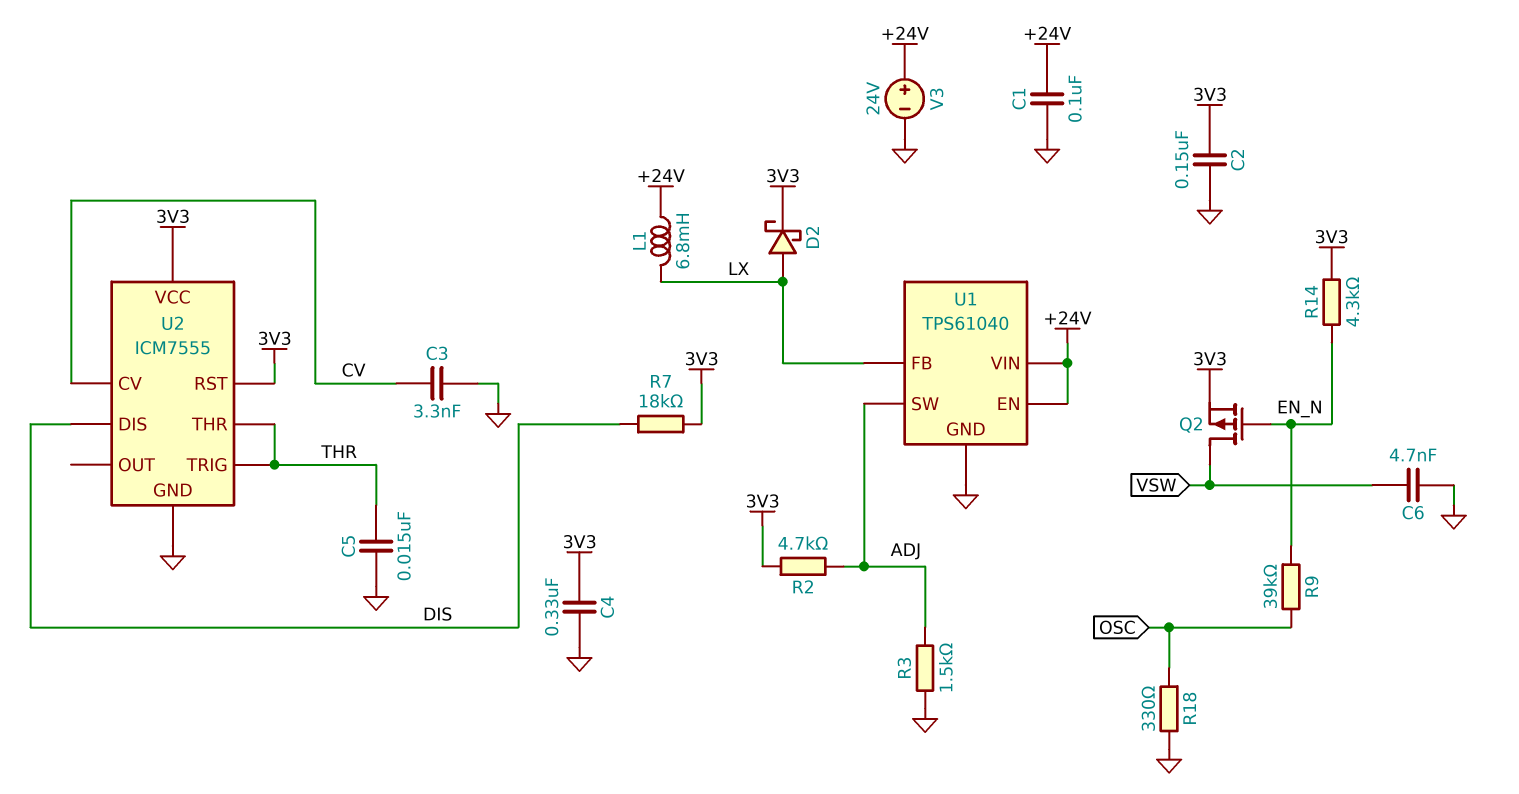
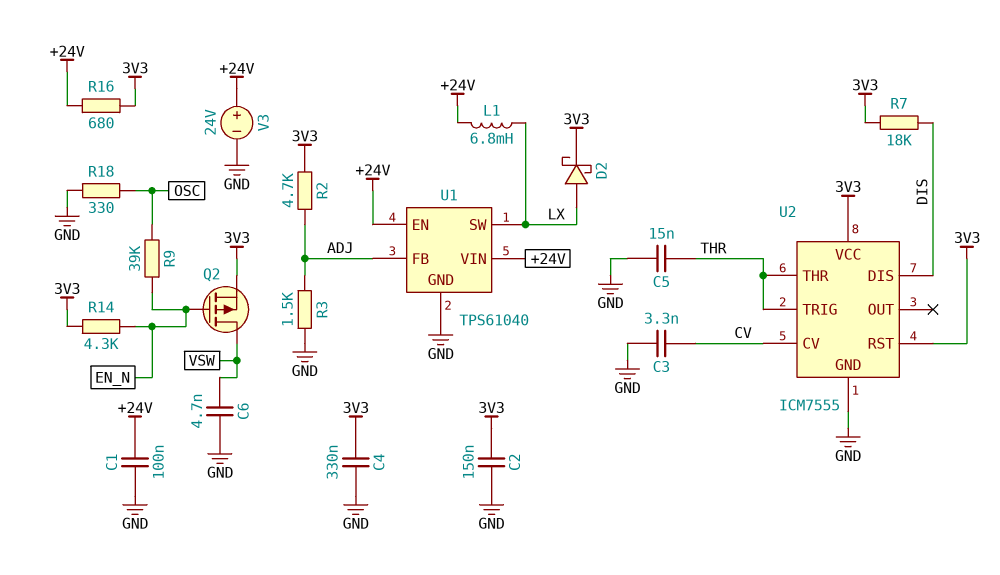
R16: none -> 680 (+24V, 3V3)
U1 pin FB: LX -> ADJ
U1 pin SW: ADJ -> LX

